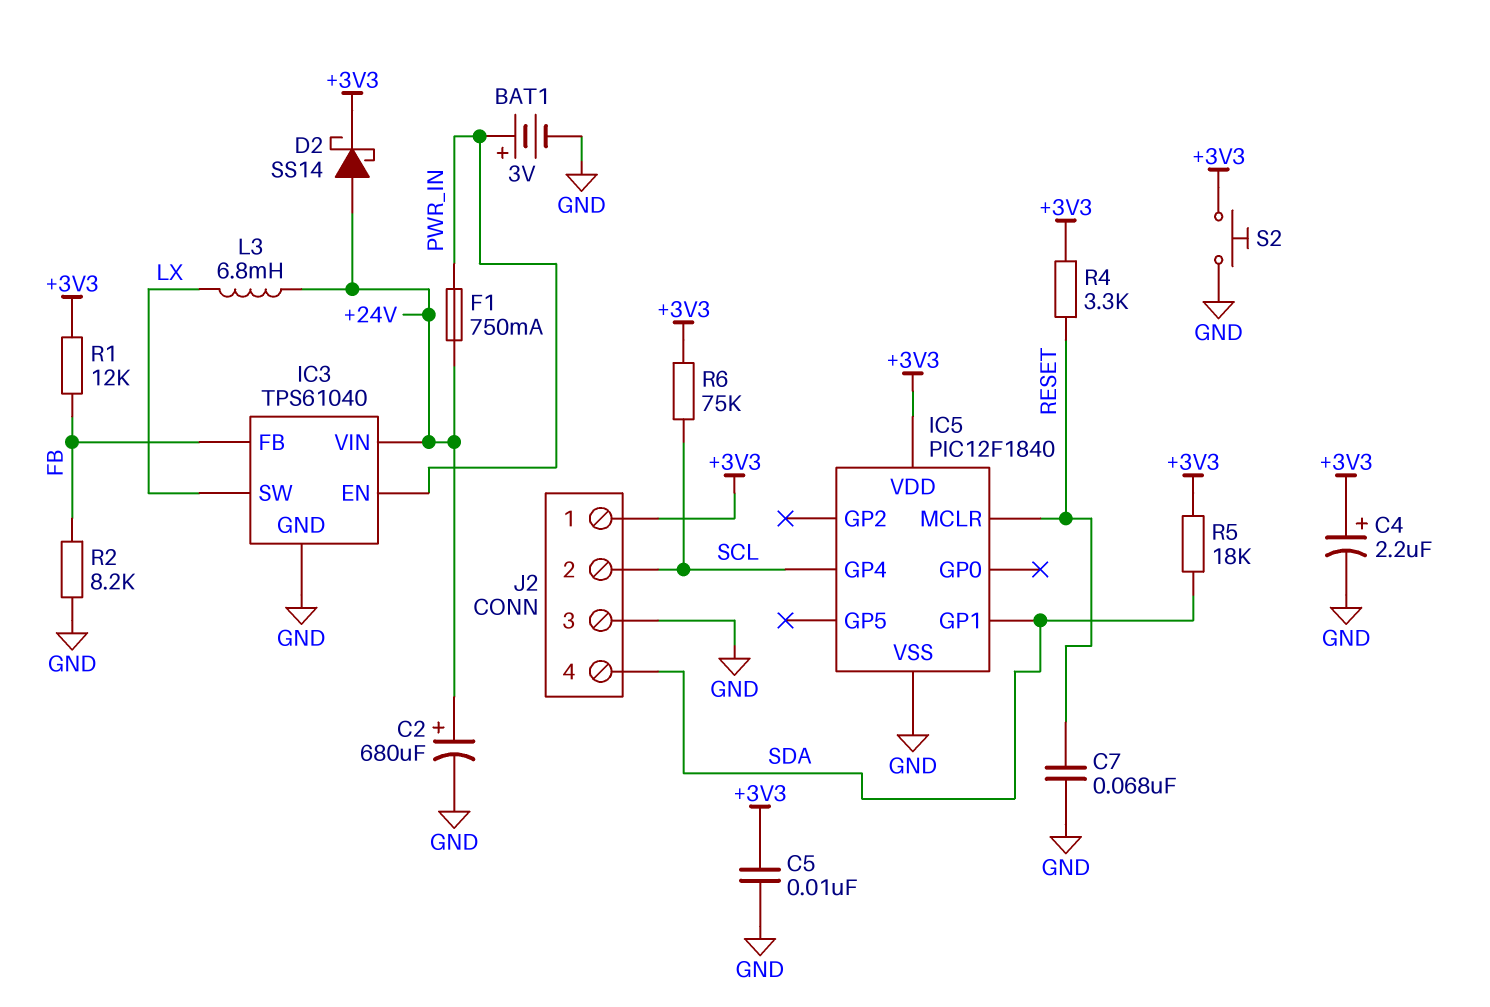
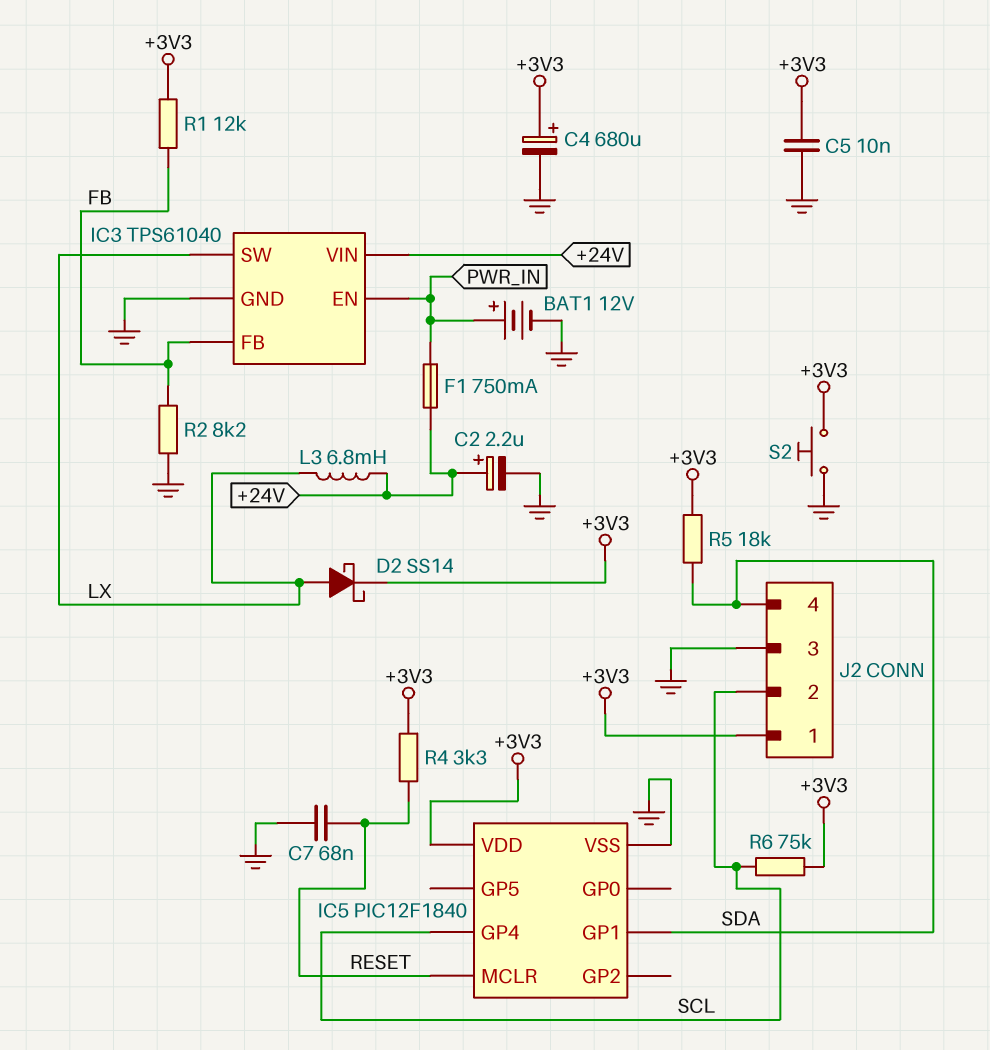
BAT1: 3V (plus PWR_IN, minus GND) -> 12V (plus PWR_IN, minus GND)
C2: 680uF (plus +24V, minus GND) -> 2.2uF (plus +24V, minus GND)
C4: 2.2uF (plus +3V3, minus GND) -> 680uF (plus +3V3, minus GND)
D2: schottky SS14 (A +24V, K +3V3) -> schottky SS14 (A LX, K +3V3)

